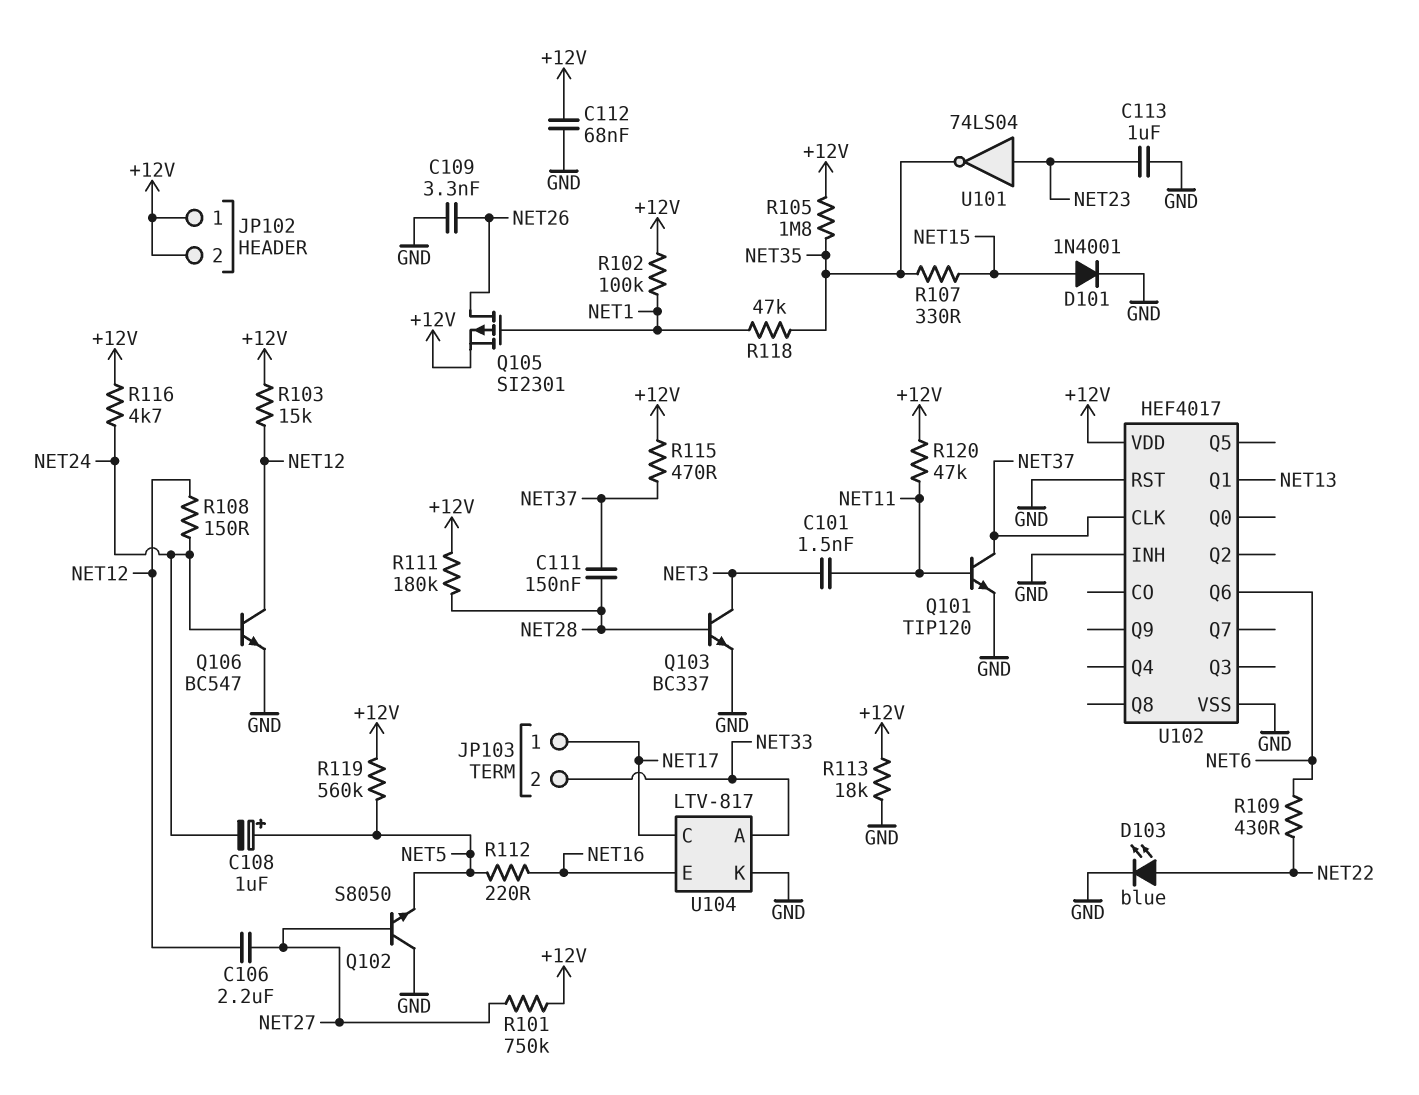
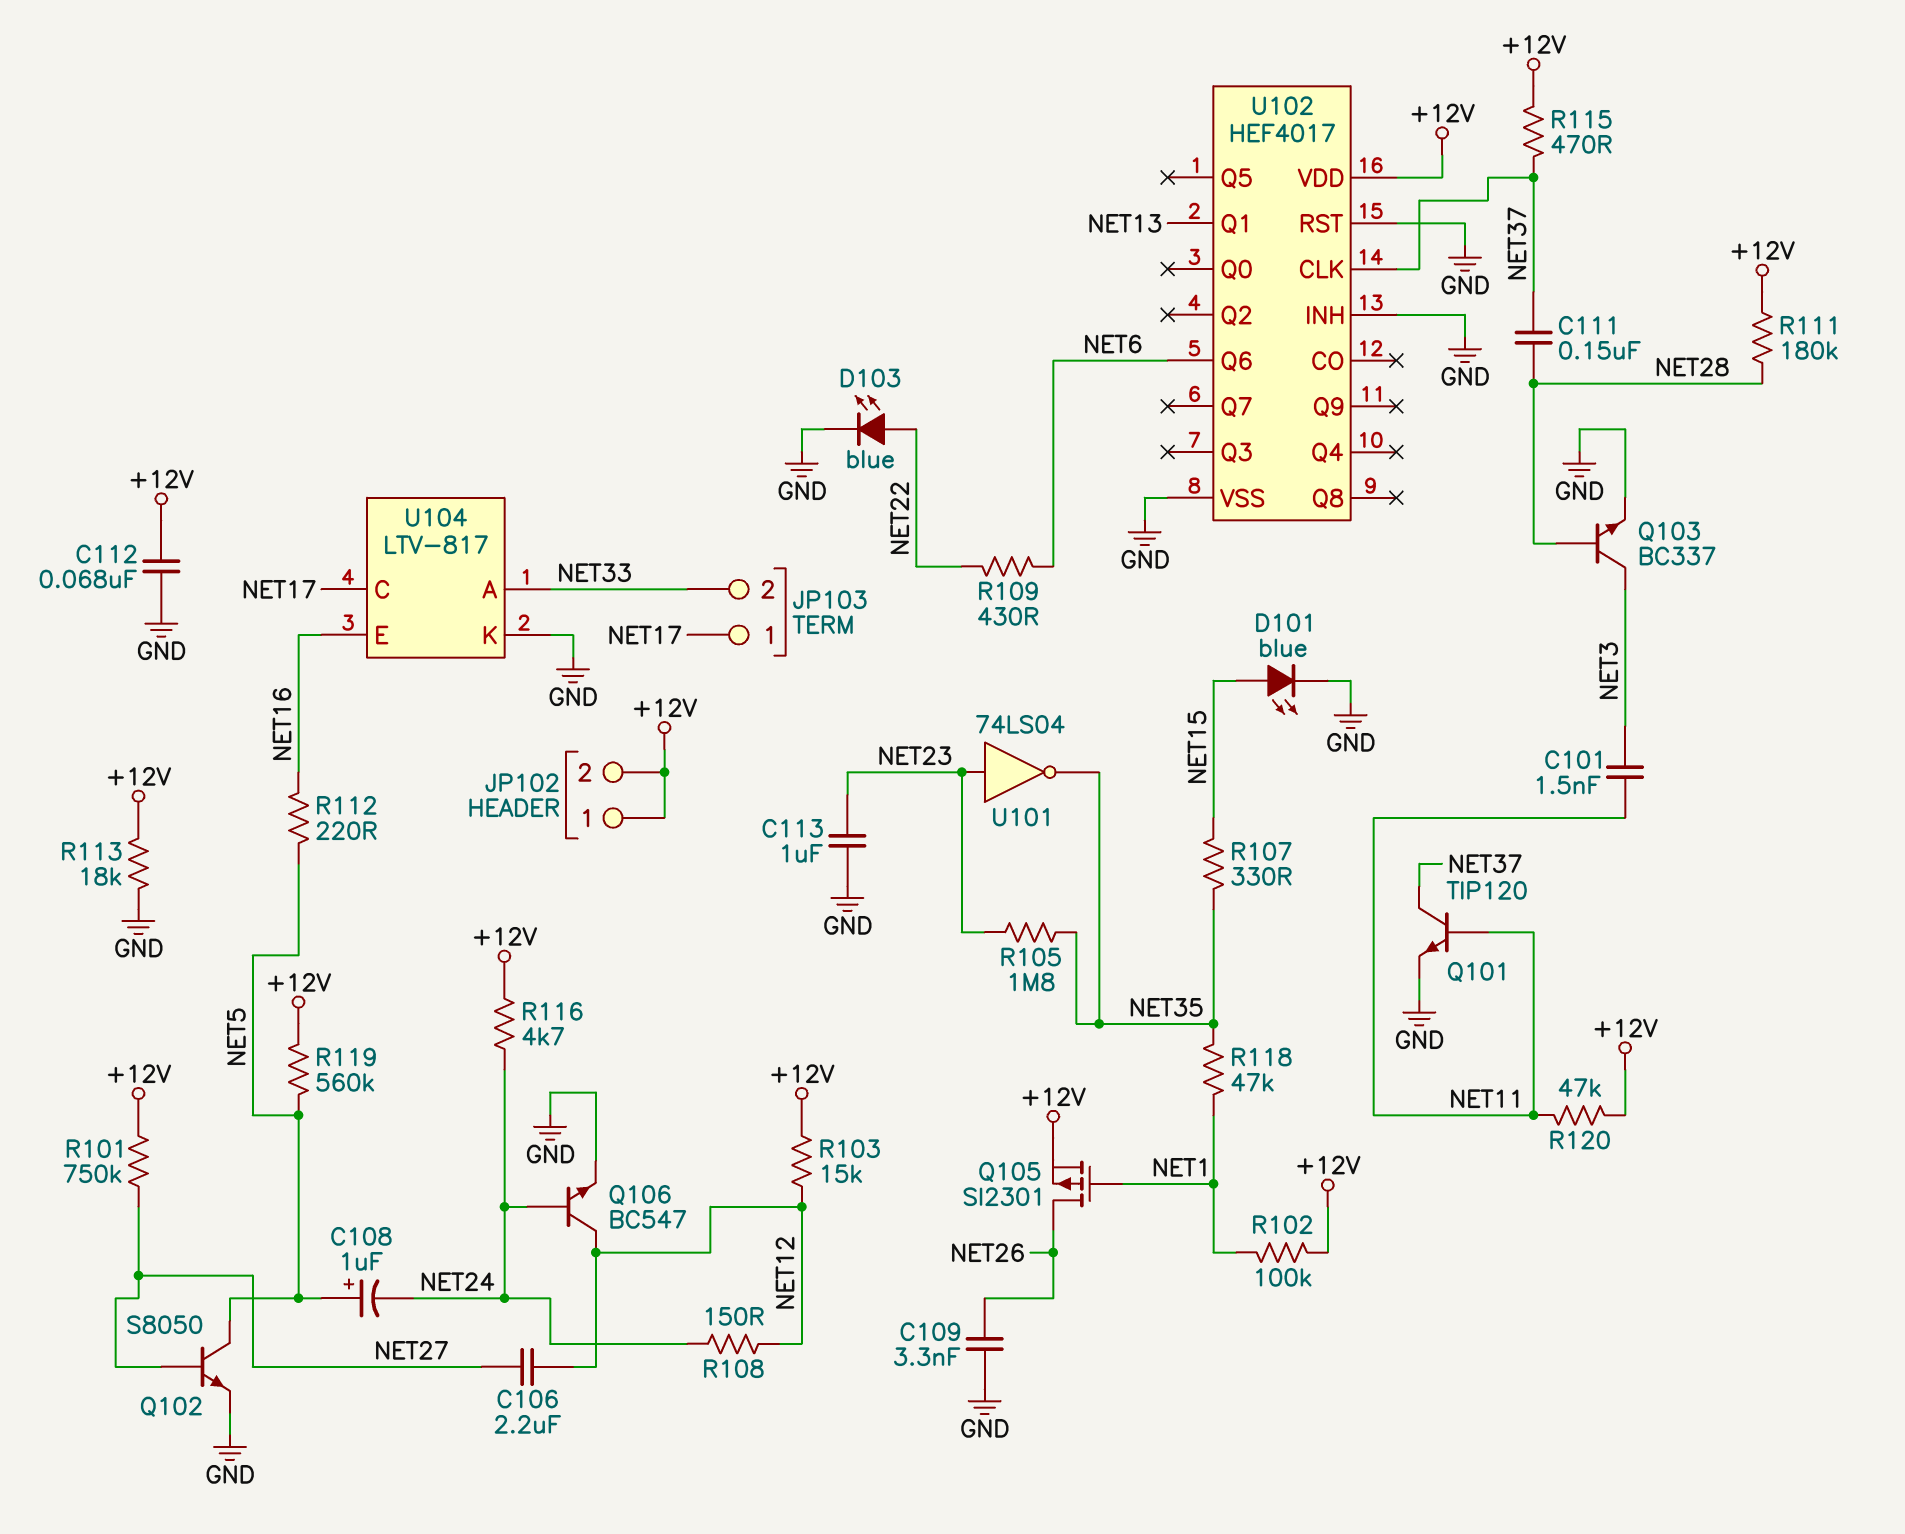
D101: diode 1N4001 (A NET15, K GND) -> LED blue (A NET15, K GND)
Q102: NPN S8050 (B NET27, C GND, E NET5) -> NPN S8050 (B NET27, C NET5, E GND)
R105: 1.8M (+12V, NET35) -> 1.8M (NET23, NET35)

